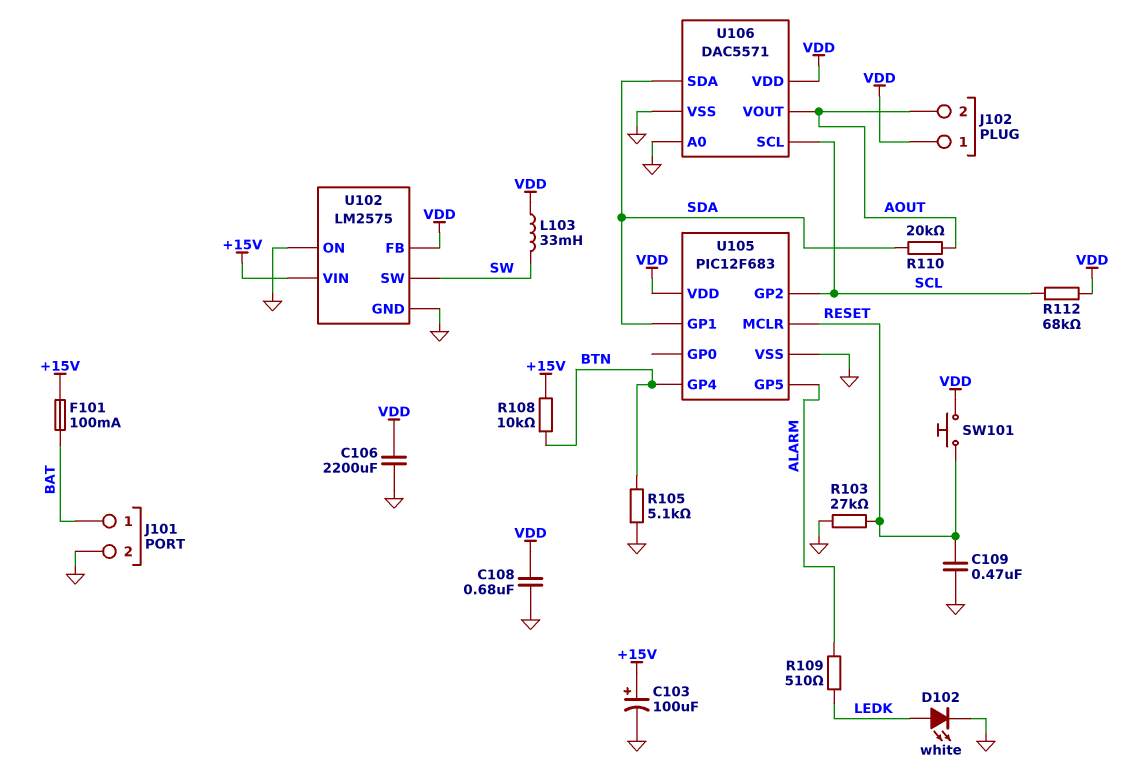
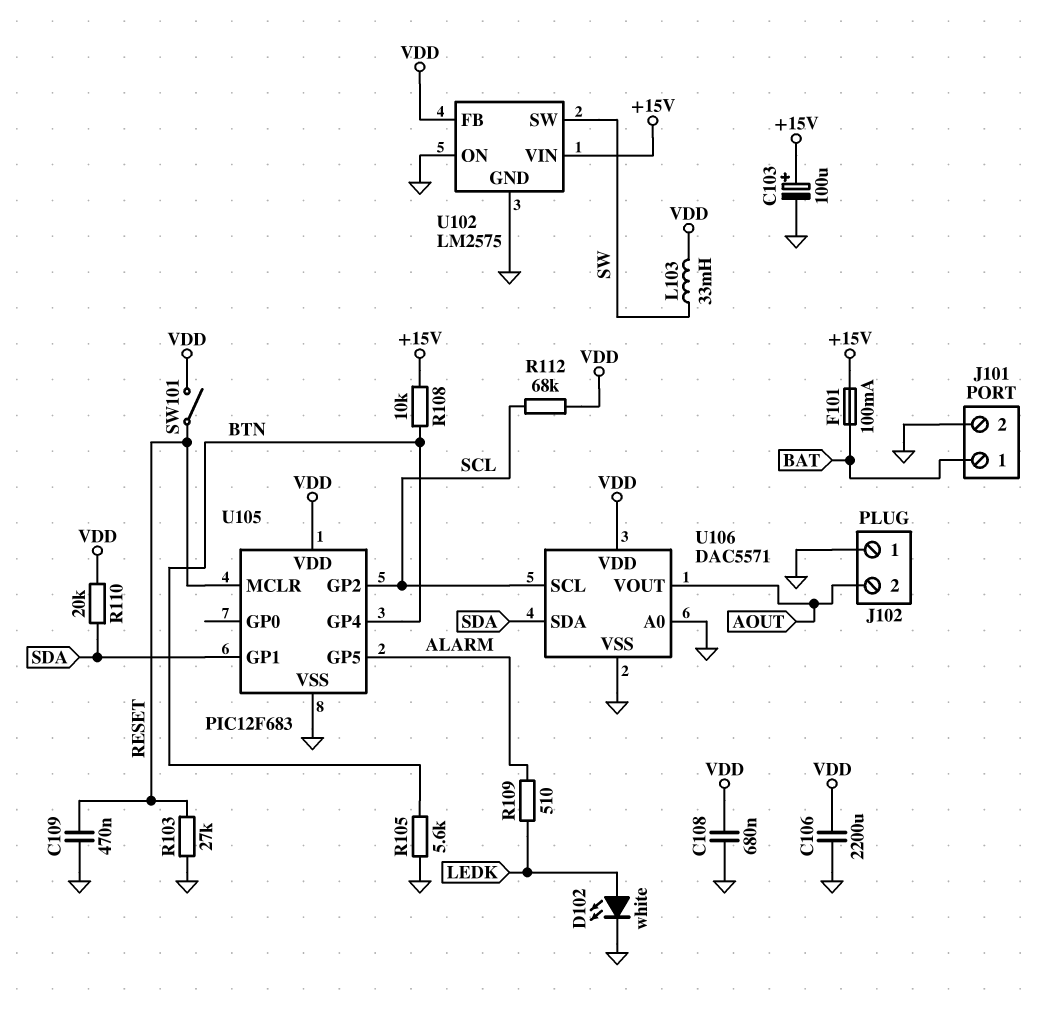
J102 pin 1: VDD -> GND
R105: 5.1k (BTN, GND) -> 5.6k (BTN, GND)
R110: 20k (AOUT, SDA) -> 20k (SDA, VDD)
SW101: button (RESET, VDD) -> switch (RESET, VDD)

